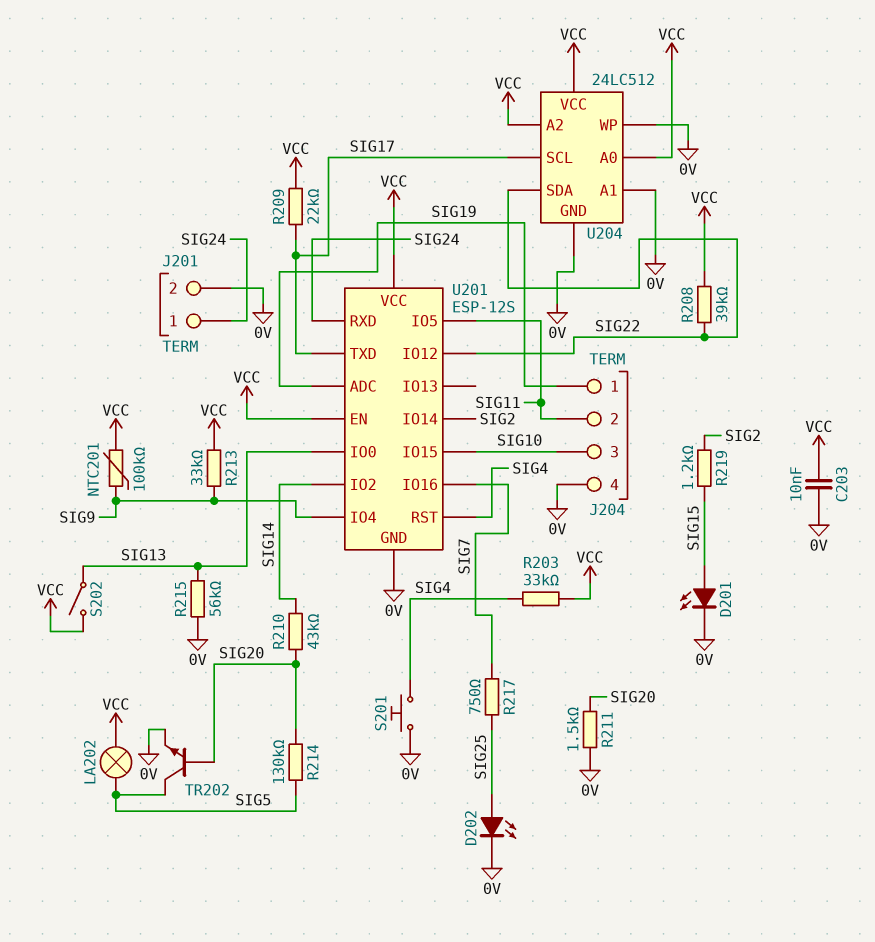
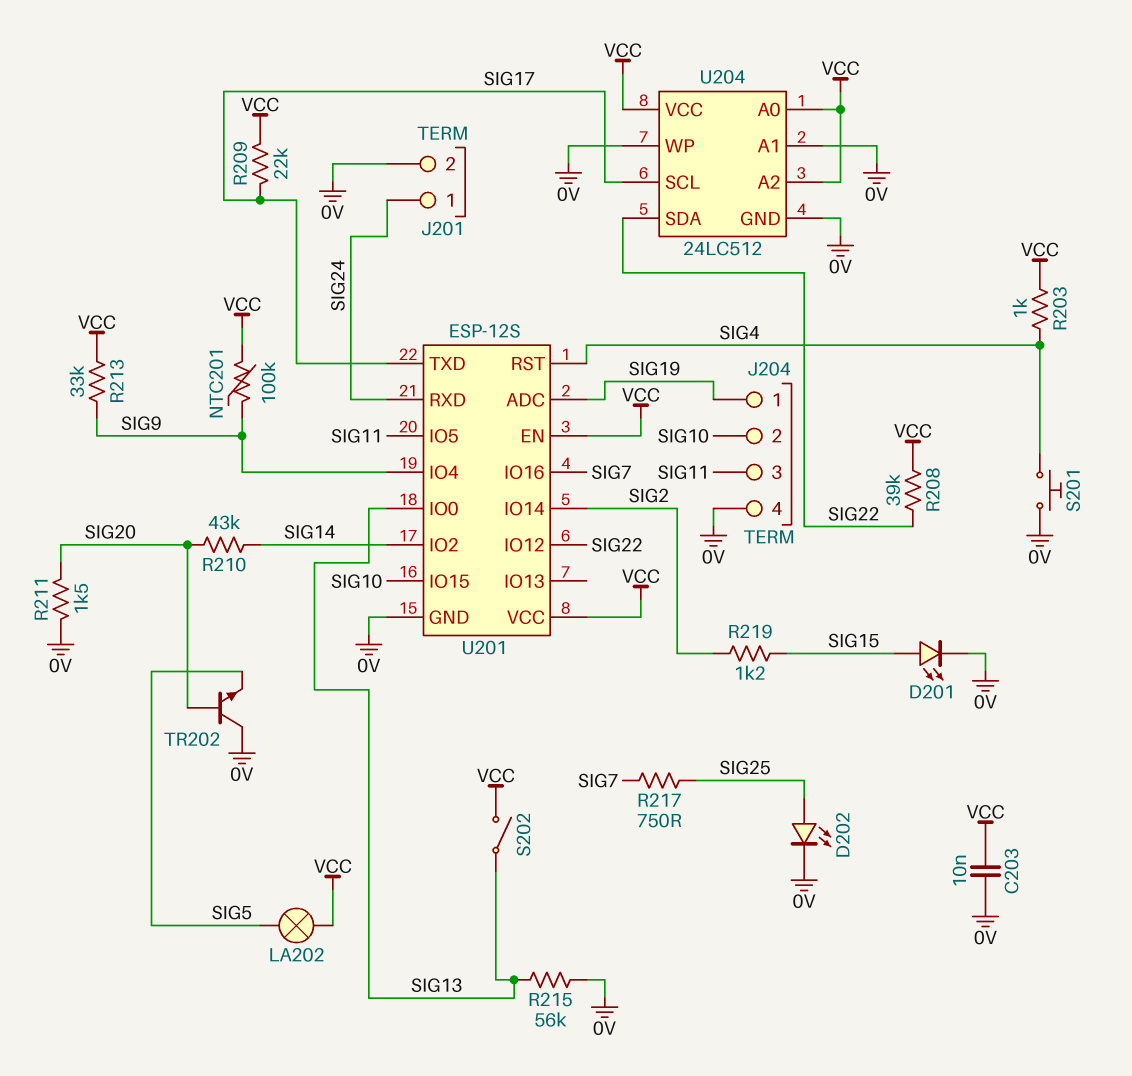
J204 pin 2: SIG11 -> SIG10
J204 pin 3: SIG10 -> SIG11
R203: 33k (SIG4, VCC) -> 1k (SIG4, VCC)
R214: 130k (SIG5, SIG20) -> none
TR202: NPN (B SIG20, C SIG5, E 0V) -> NPN (B SIG20, C 0V, E SIG5)

